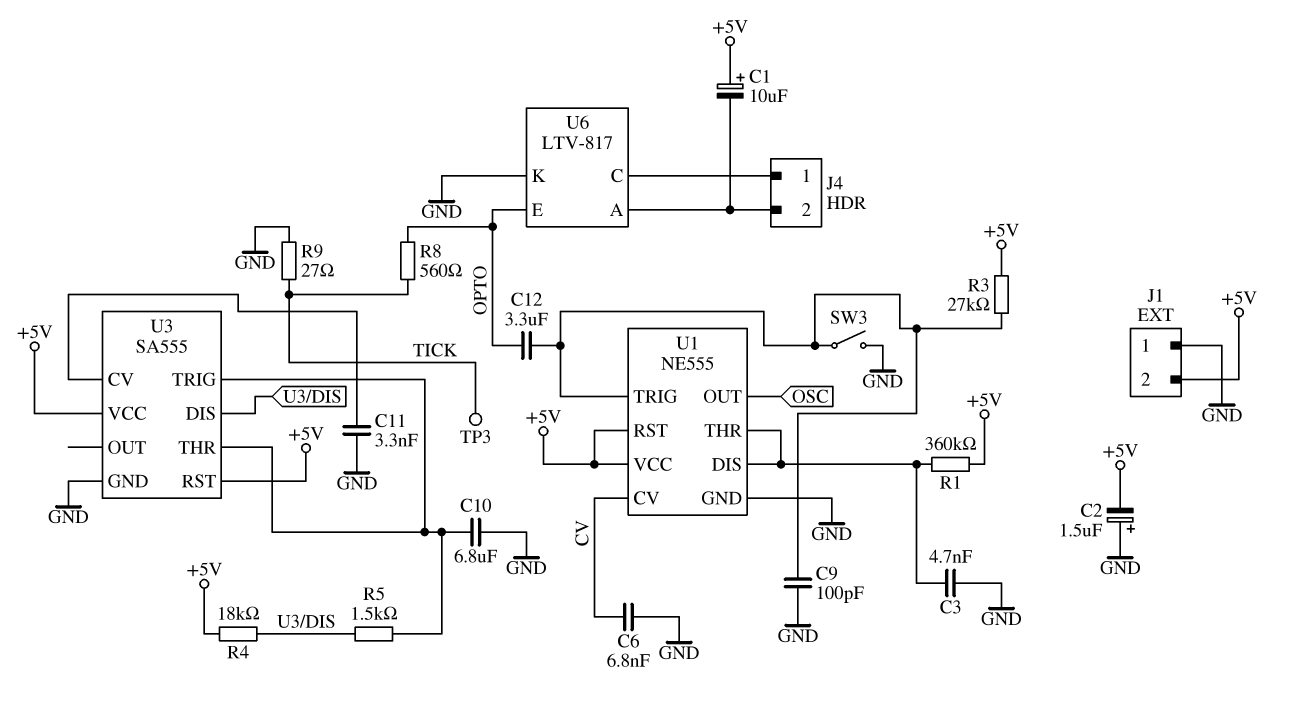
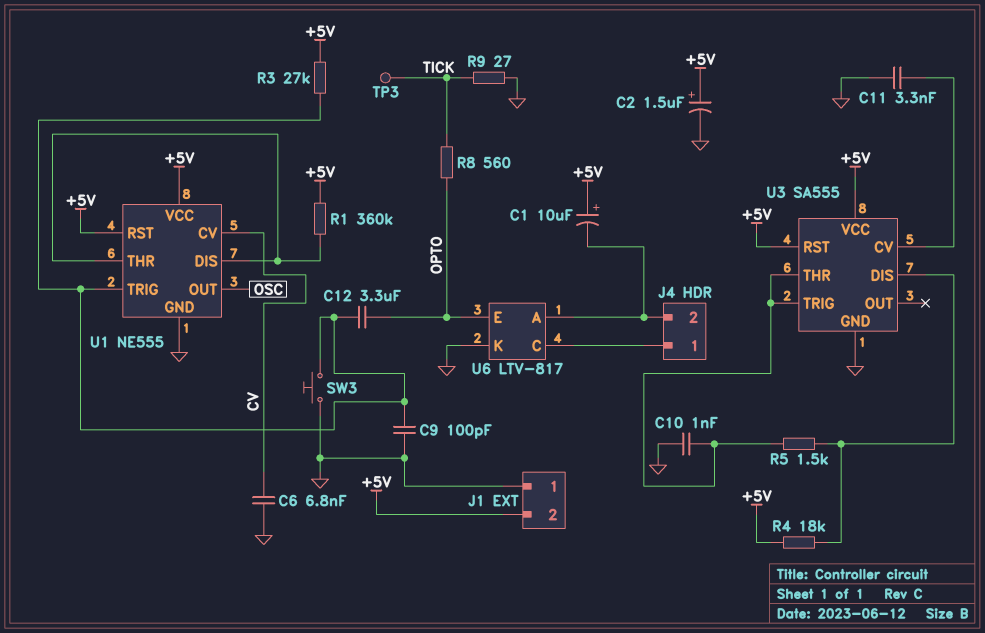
C2: 1.5uF (plus GND, minus +5V) -> 1.5uF (plus +5V, minus GND)
C3: 4.7nF (GND, U1/DIS) -> none
C10: 6.8uF (GND, U3/THR) -> 1nF (GND, U3/THR)
SW3: switch (GND, U1/TRIG) -> button (GND, U1/TRIG)

